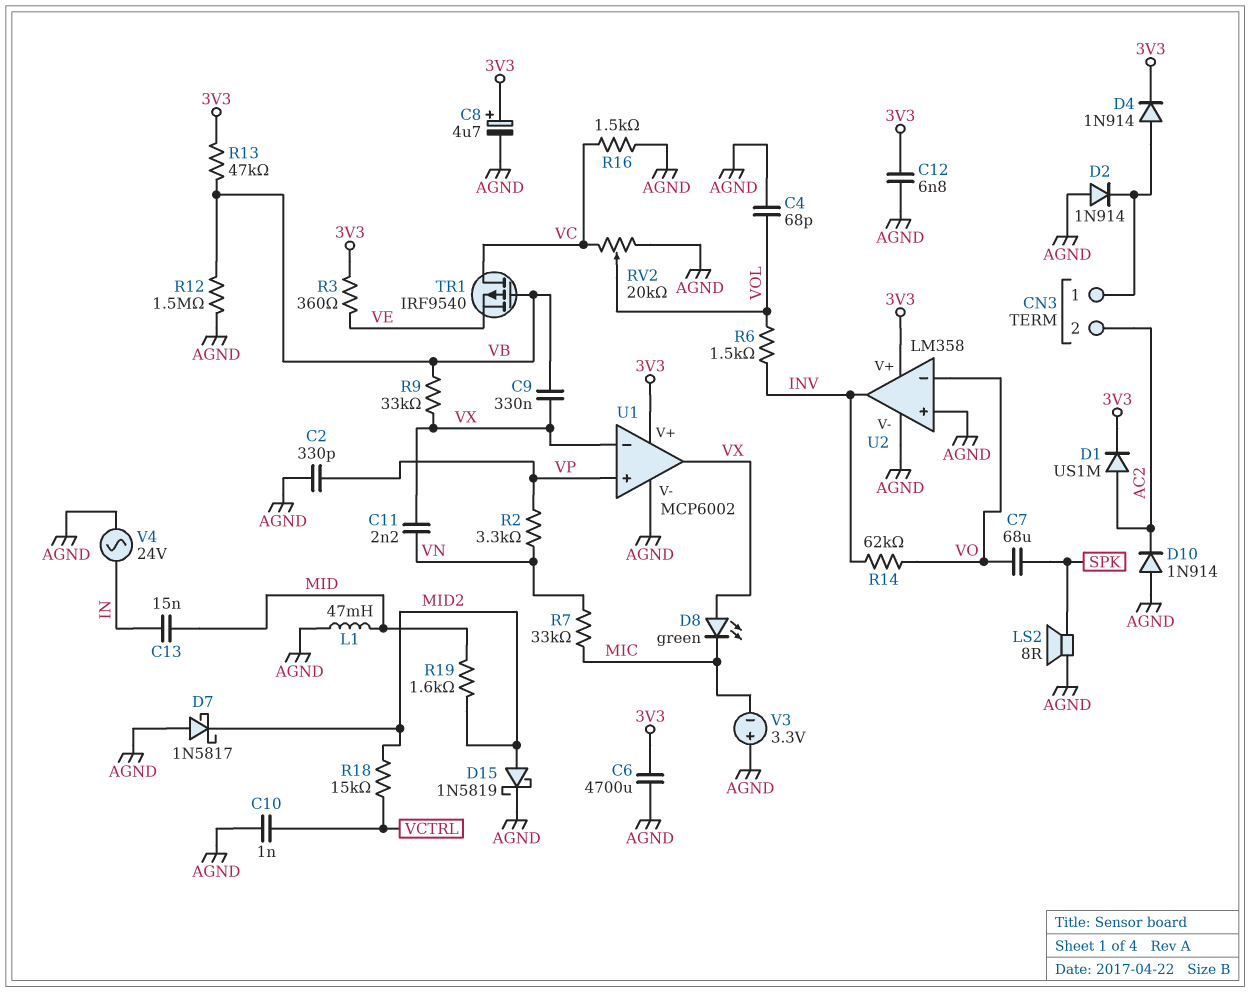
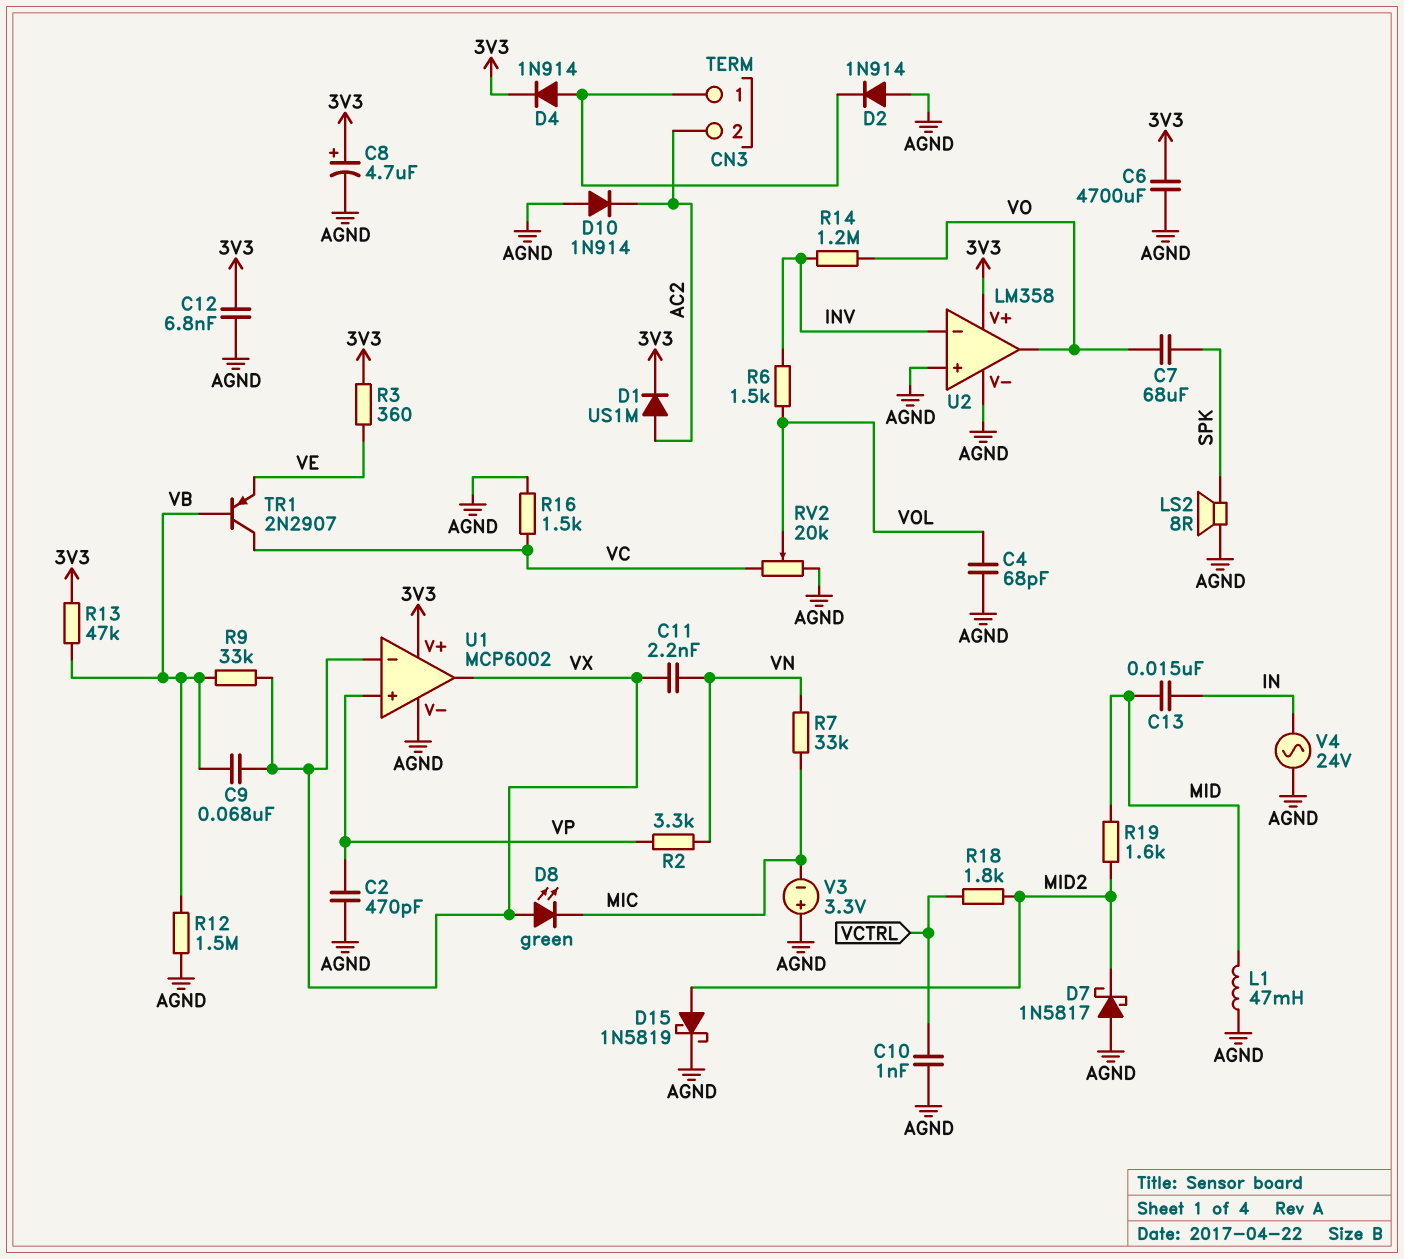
C2: 330pF (AGND, VP) -> 470pF (AGND, VP)
C9: 330nF (VB, VX) -> 68nF (VB, VX)
R14: 62k (INV, VO) -> 1.2M (INV, VO)
R18: 15k (MID2, VCTRL) -> 1.8k (MID2, VCTRL)
TR1: PMOS IRF9540 (G VB, D VC, S VE) -> PNP 2N2907 (B VB, C VC, E VE)
U2 pin in-: VO -> INV
U2 pin out: INV -> VO

